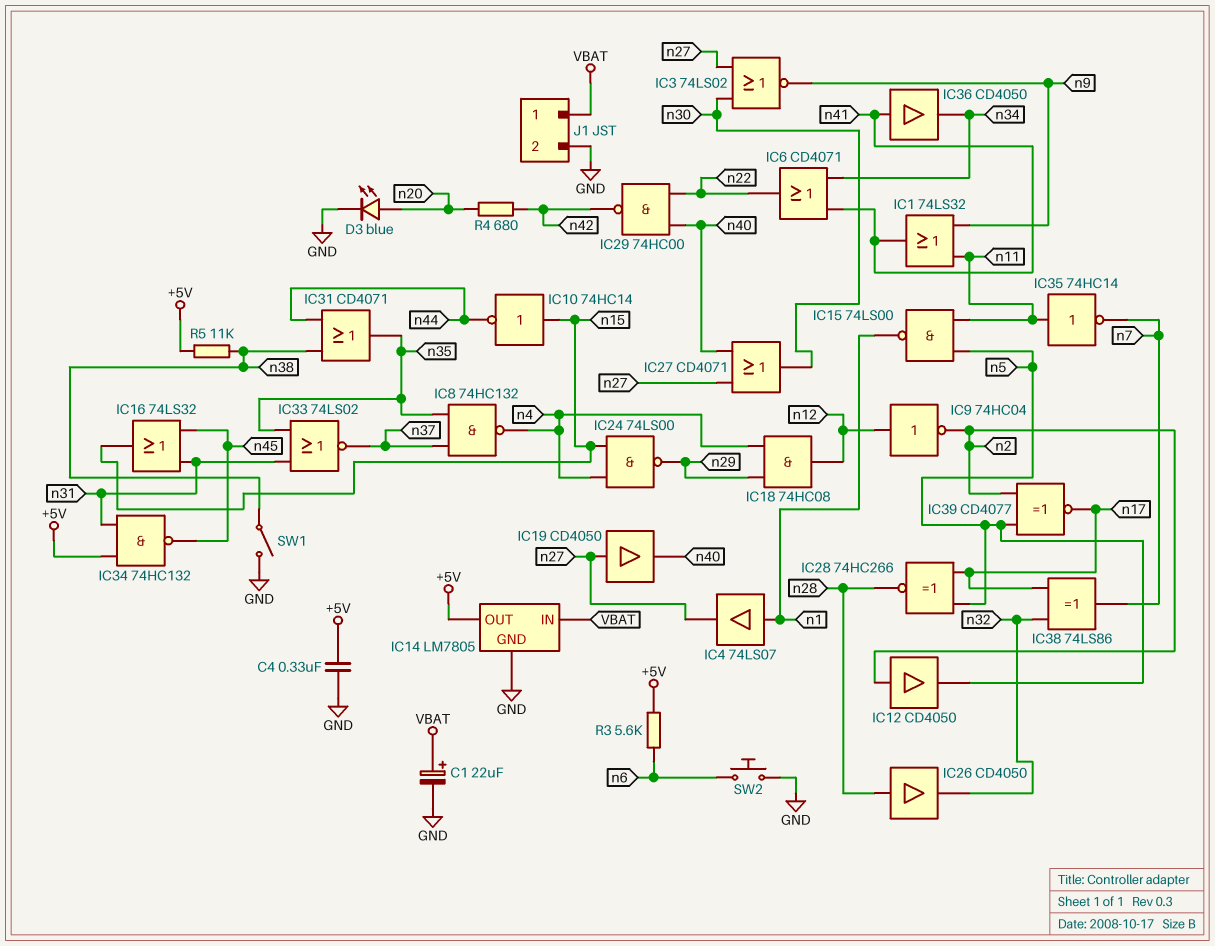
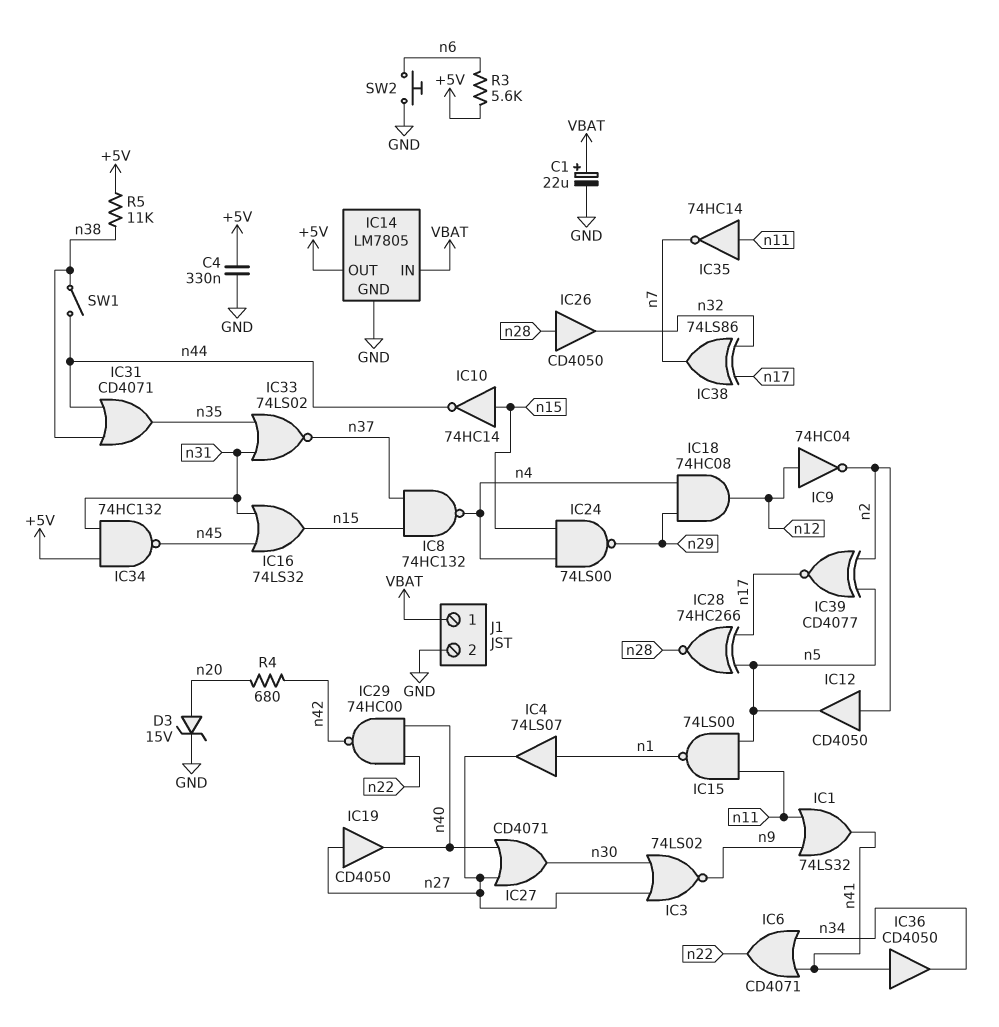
D3: LED blue (A n20, K GND) -> zener 15V (A n20, K GND)
IC8: NAND 74HC132 (in n35, in n37, out n4) -> NAND 74HC132 (in n15, in n37, out n4)
SW1: switch (GND, n38) -> switch (n38, n44)

